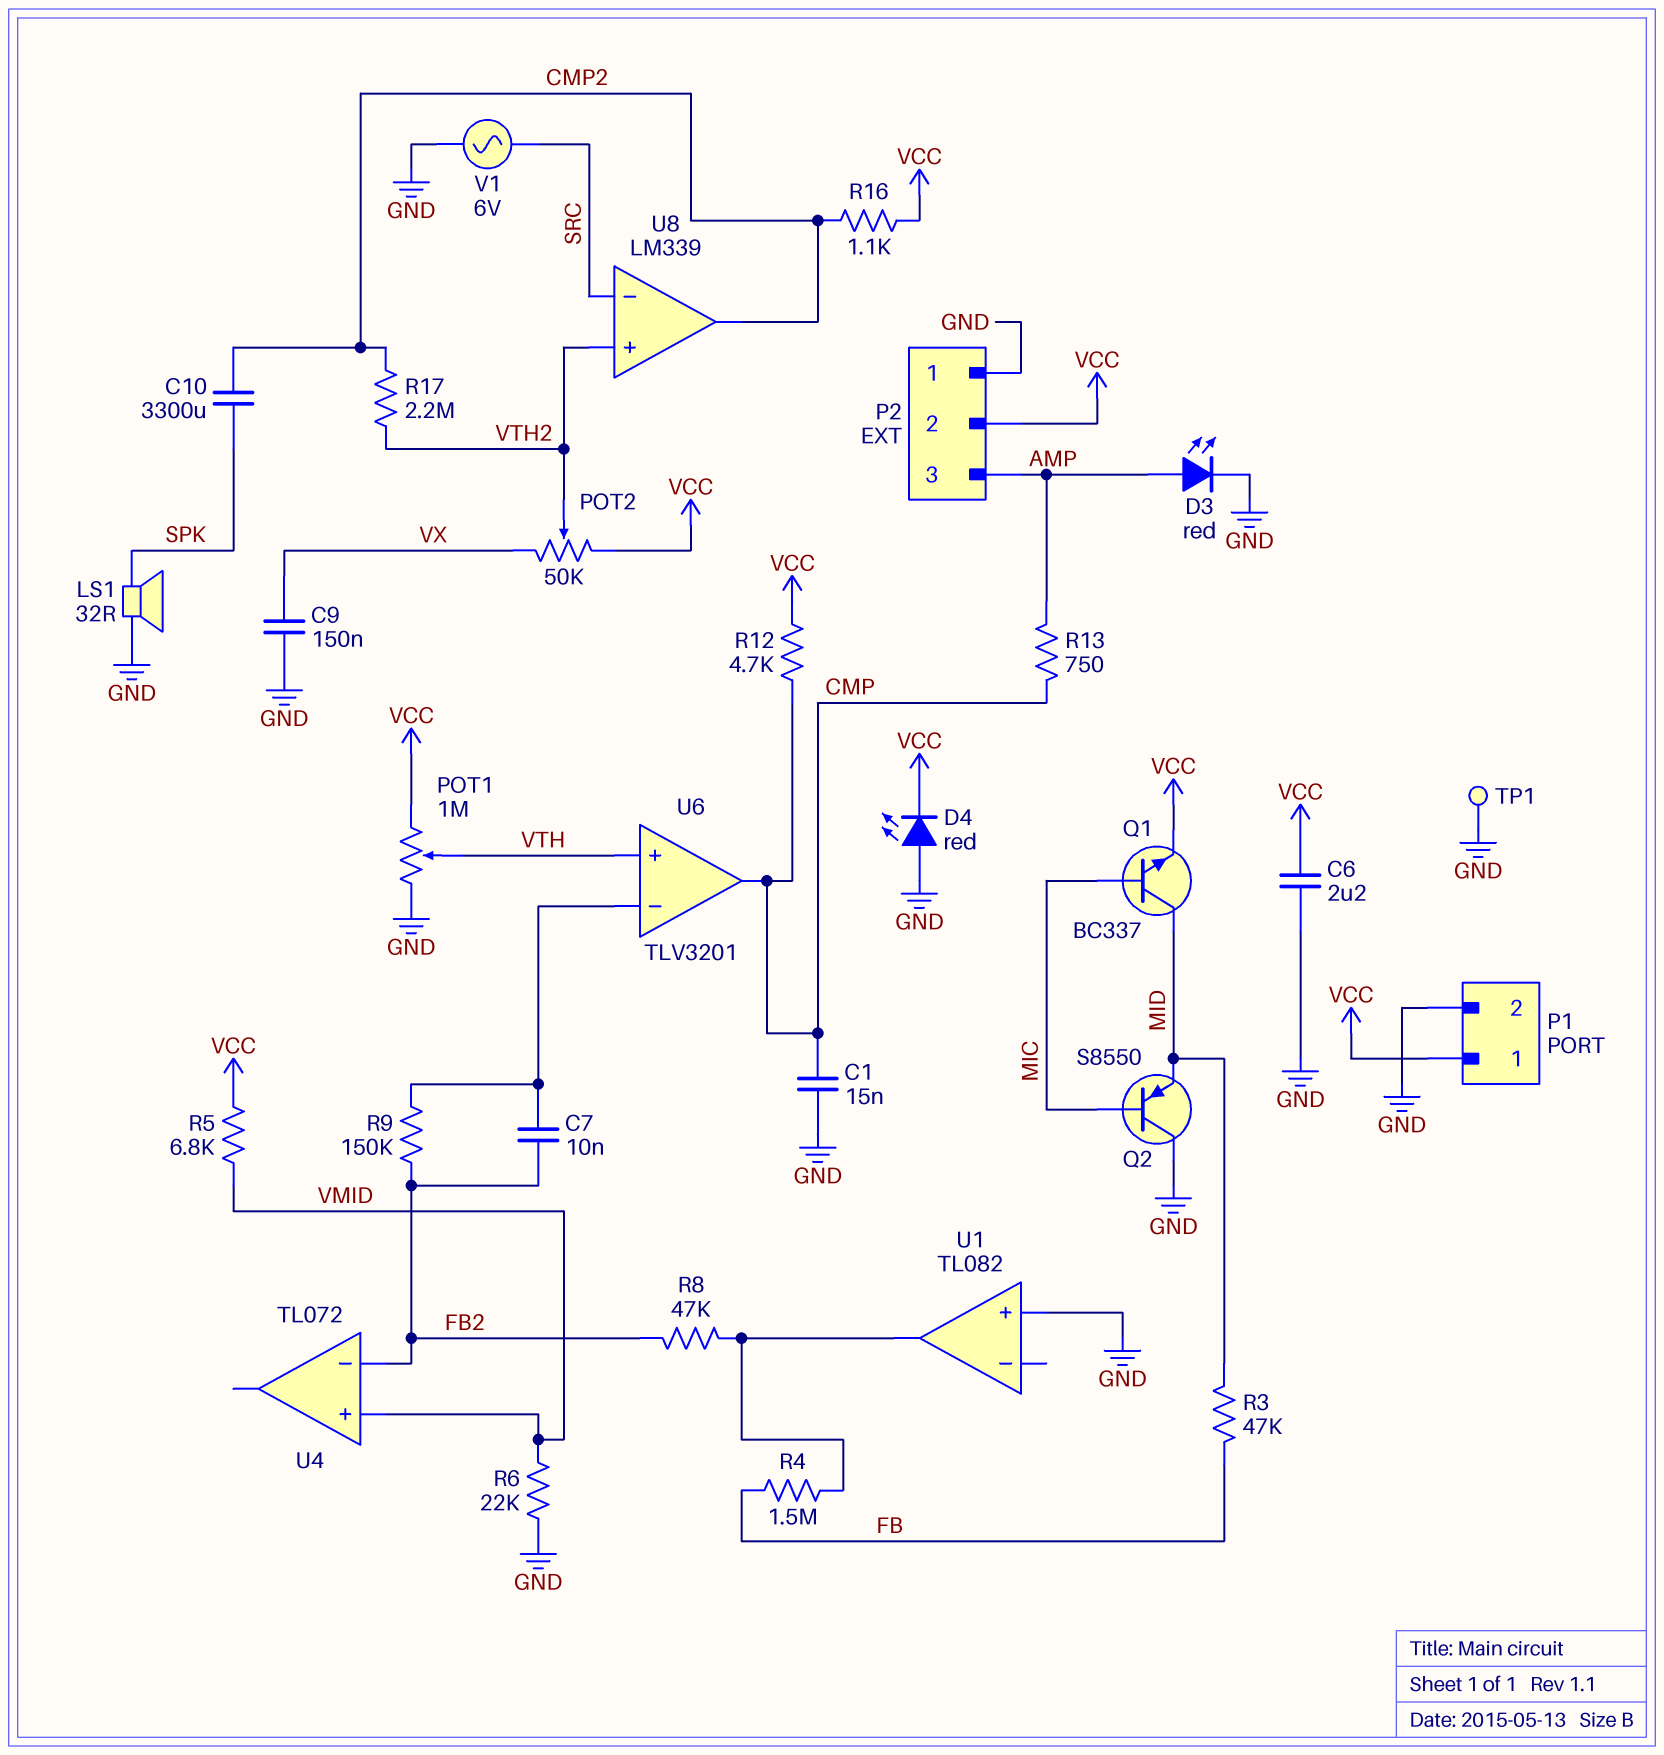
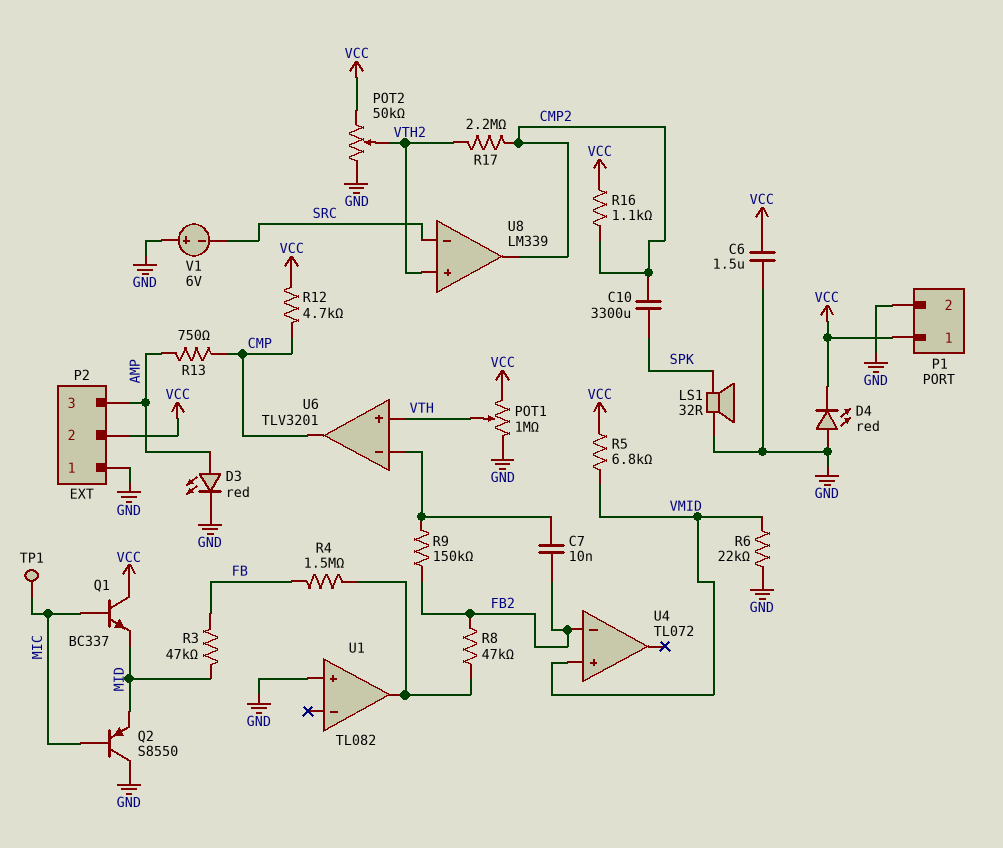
C1: 15nF (CMP, GND) -> none
C6: 2.2uF (GND, VCC) -> 1.5uF (GND, VCC)
C9: 150nF (GND, VX) -> none
POT2: 50k (VCC, VX, wiper VTH2) -> 50k (GND, VCC, wiper VTH2)
Q1: NPN BC337 (B MIC, C MID, E VCC) -> NPN BC337 (B MIC, C VCC, E MID)
TP1: test point (GND) -> test point (MIC)
V1: AC 6V (GND, SRC) -> 6V (plus GND, minus SRC)

